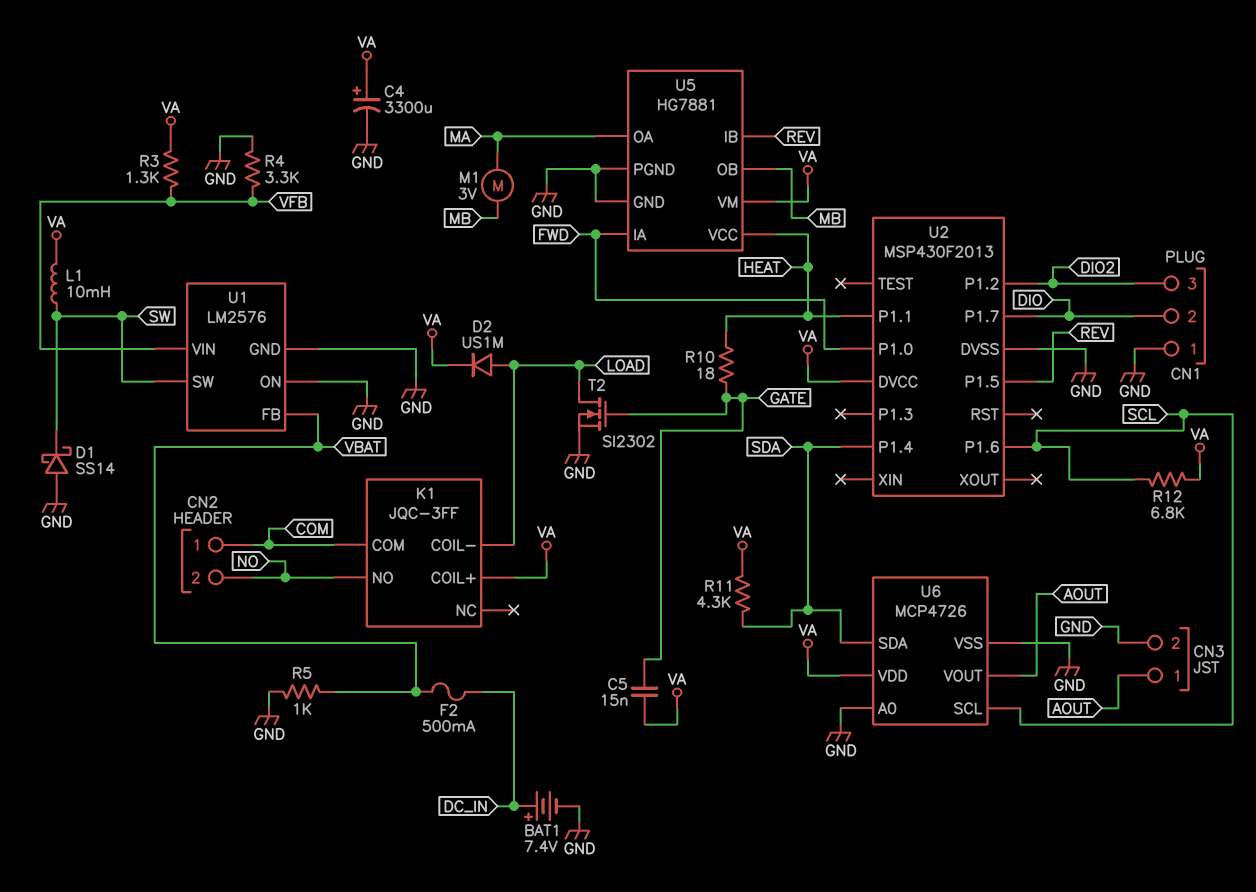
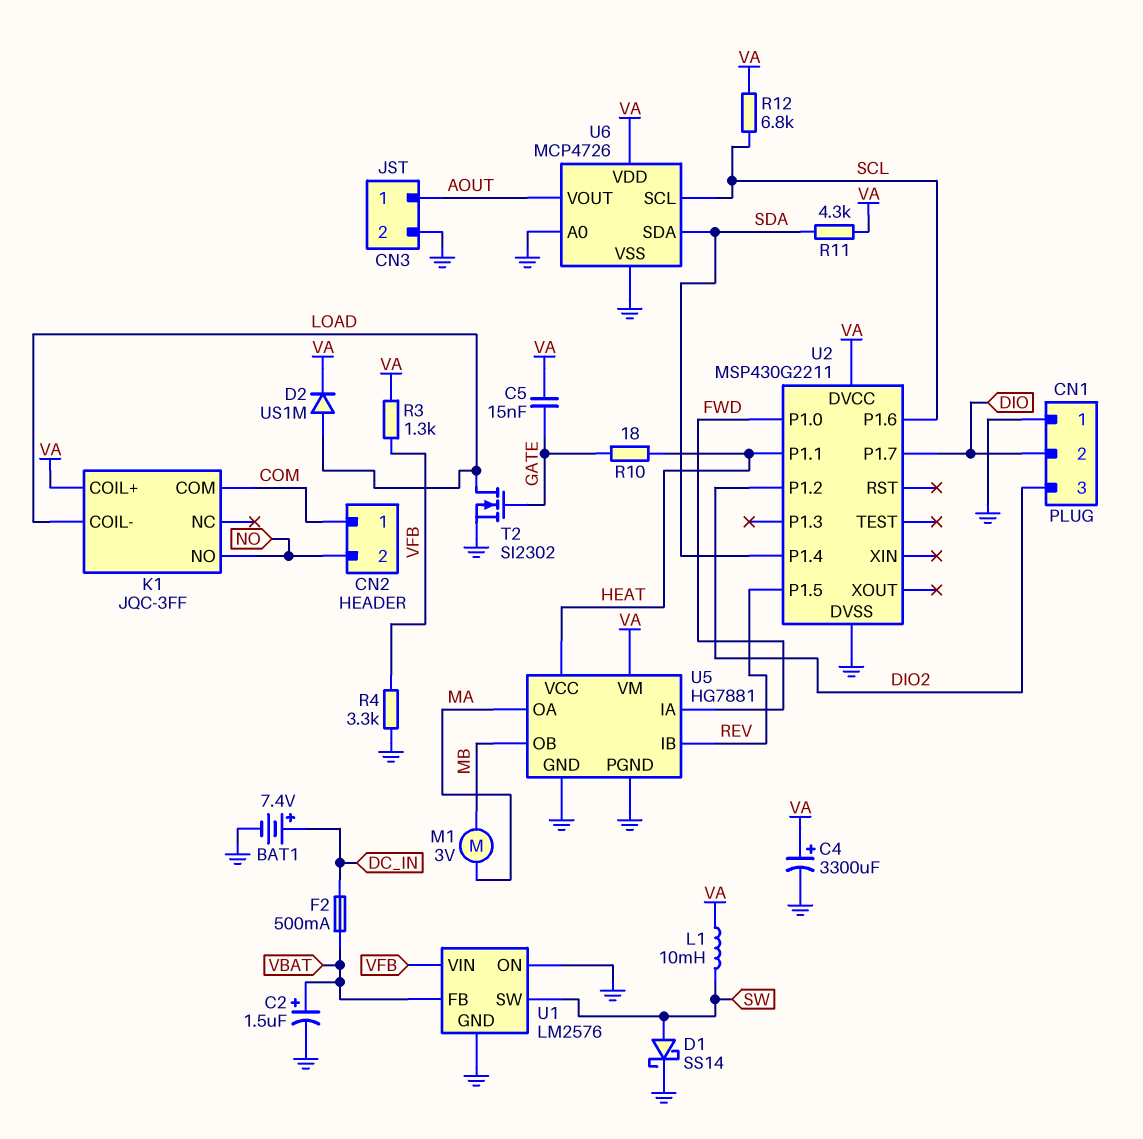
C2: none -> 1.5uF (plus VBAT, minus GND)
D1: schottky SS14 (A GND, K SW) -> schottky SS14 (A SW, K GND)
R5: 1k (GND, VBAT) -> none
U2: MSP430F2013 -> MSP430G2211

